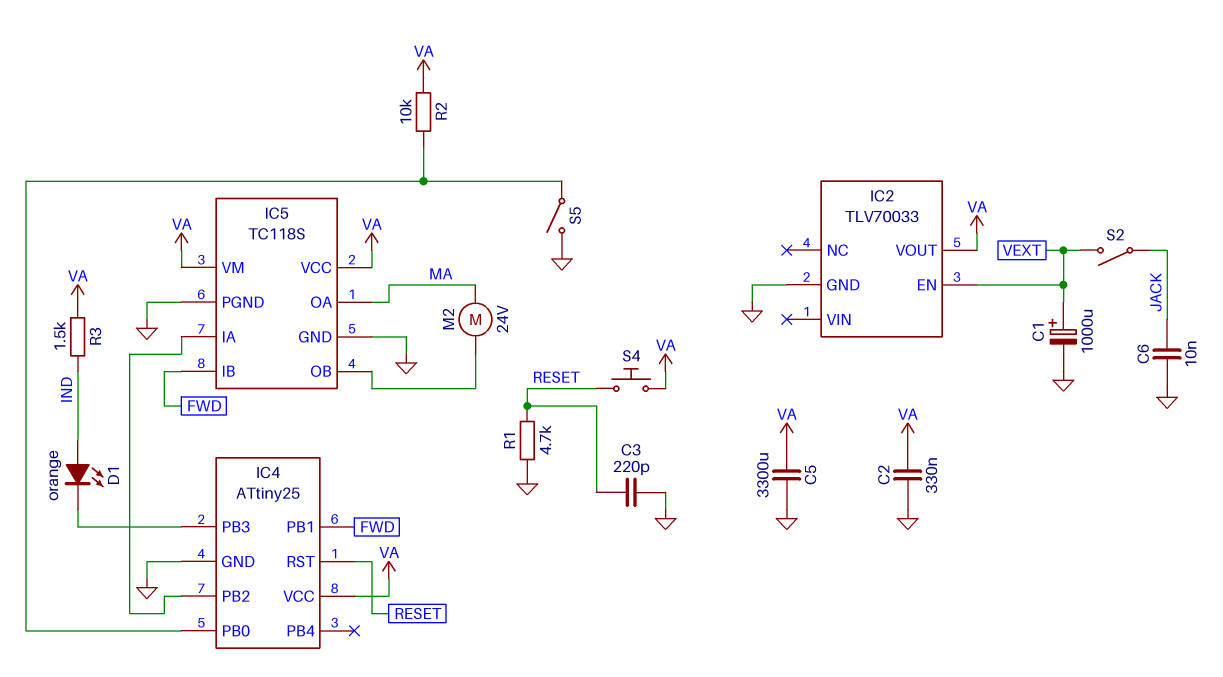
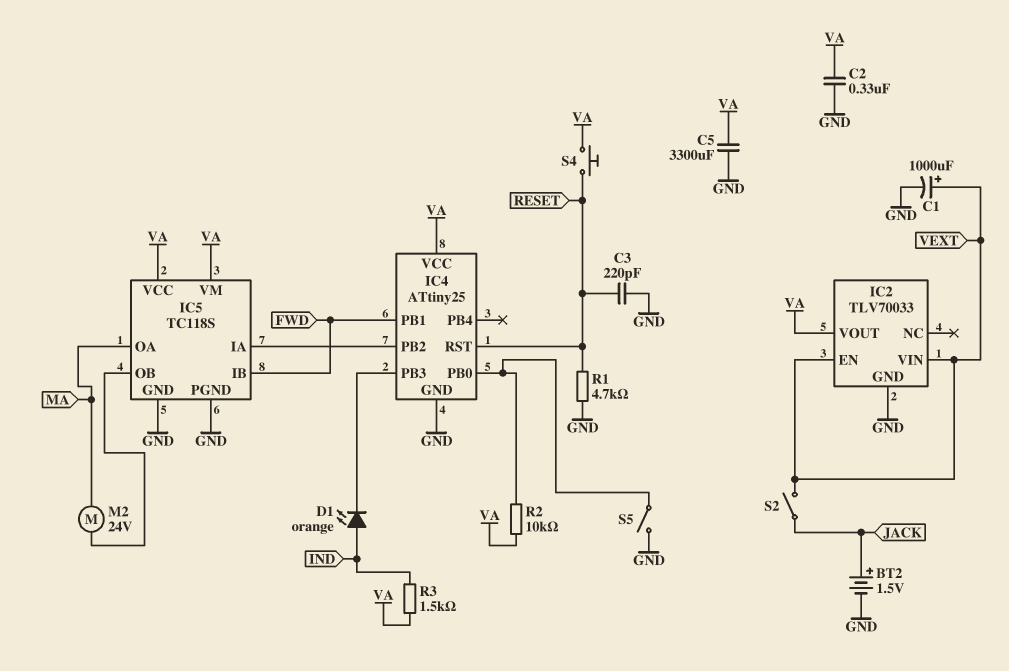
BT2: none -> 1.5V (plus JACK, minus GND)
C6: 10nF (GND, JACK) -> none
IC2 pin VIN: none -> VEXT

